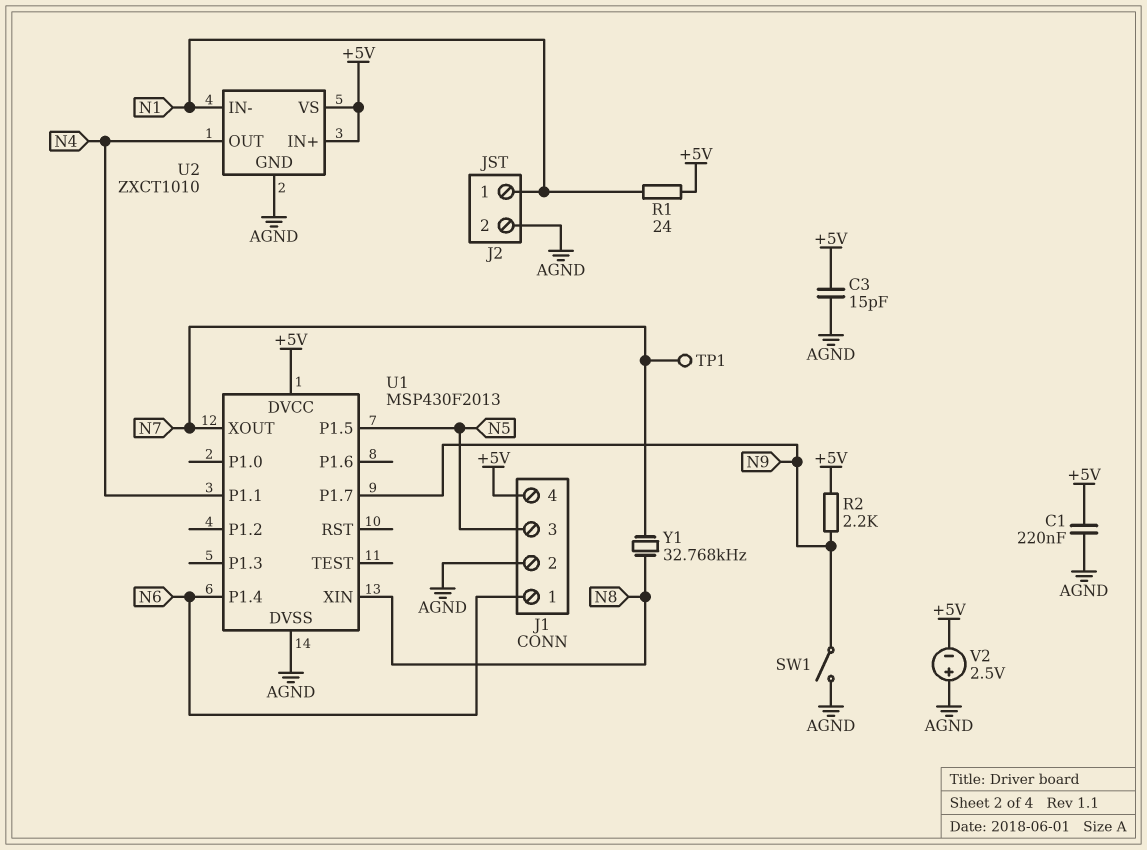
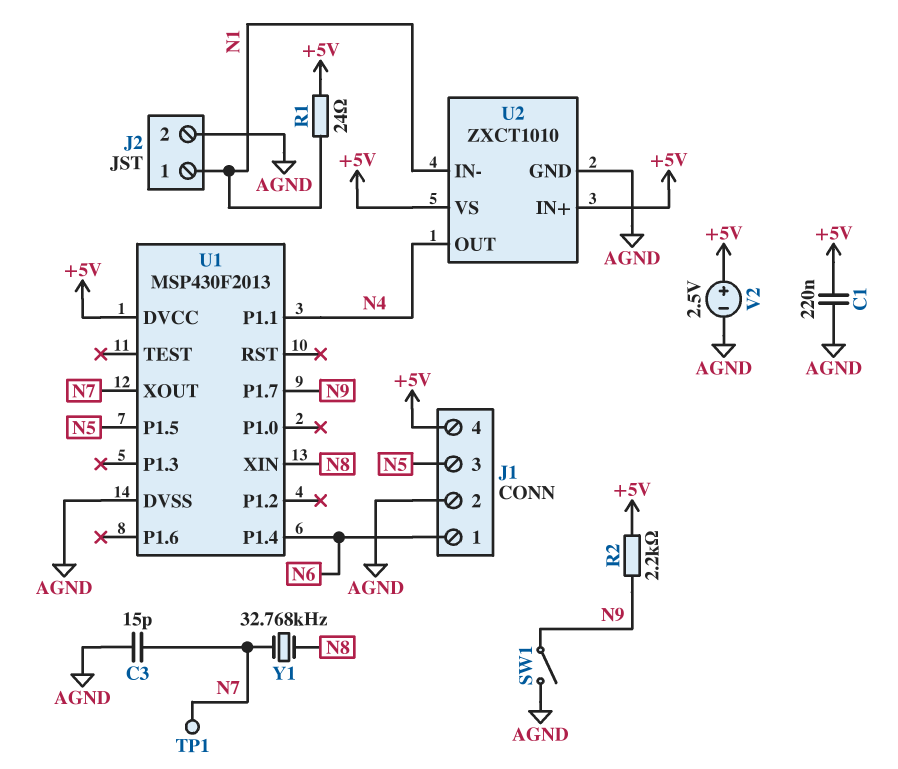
C3: 15pF (+5V, AGND) -> 15pF (AGND, N7)
V2: 2.5V (plus AGND, minus +5V) -> 2.5V (plus +5V, minus AGND)

